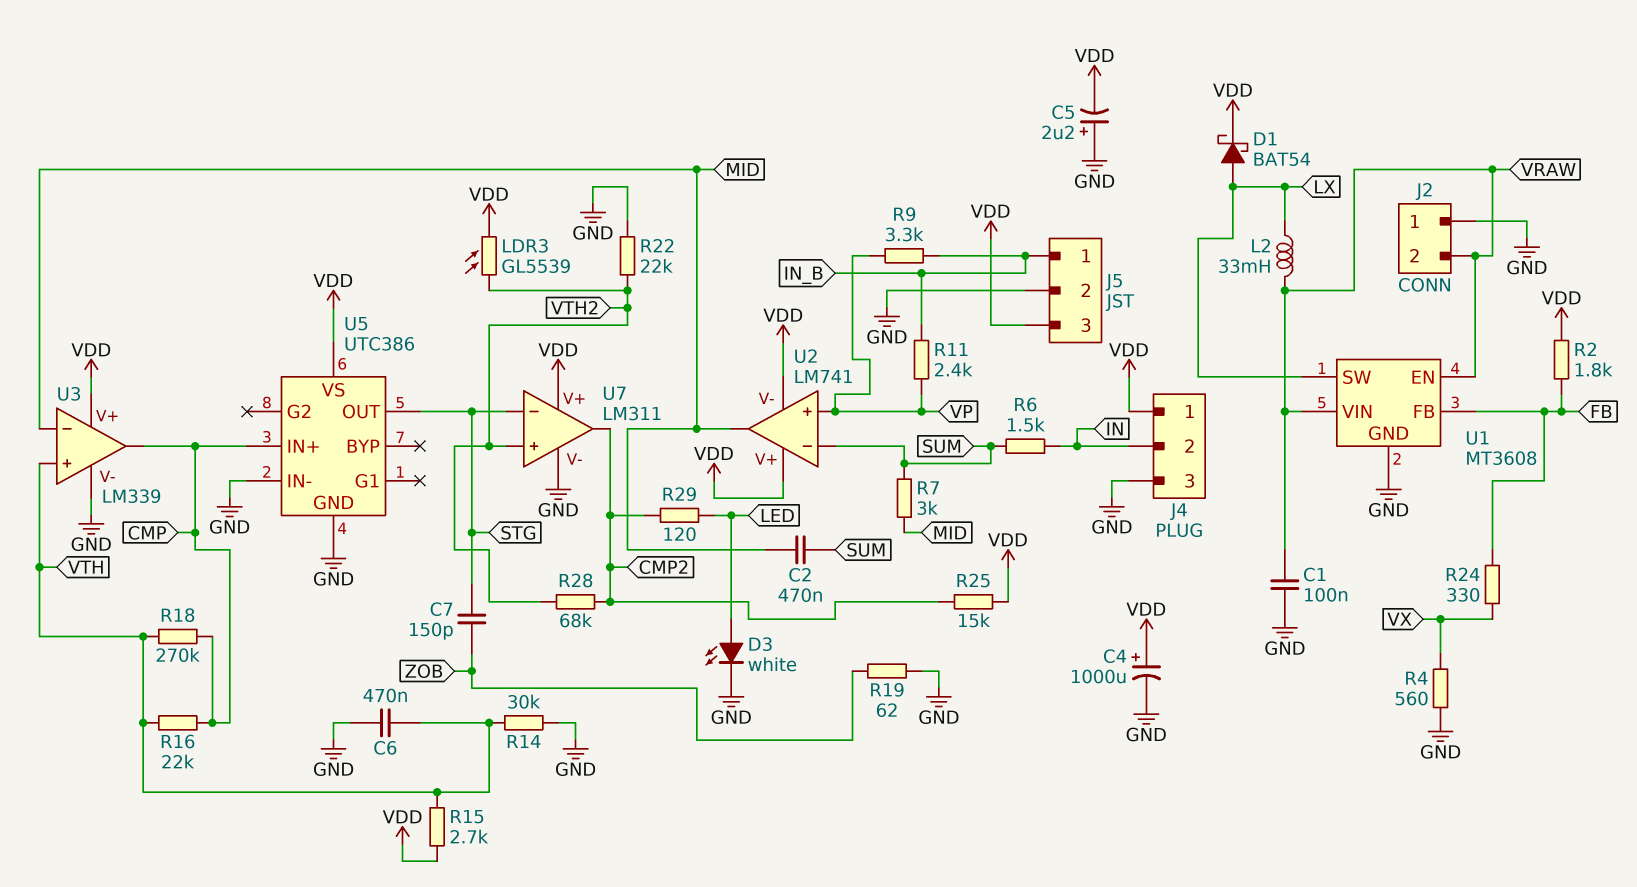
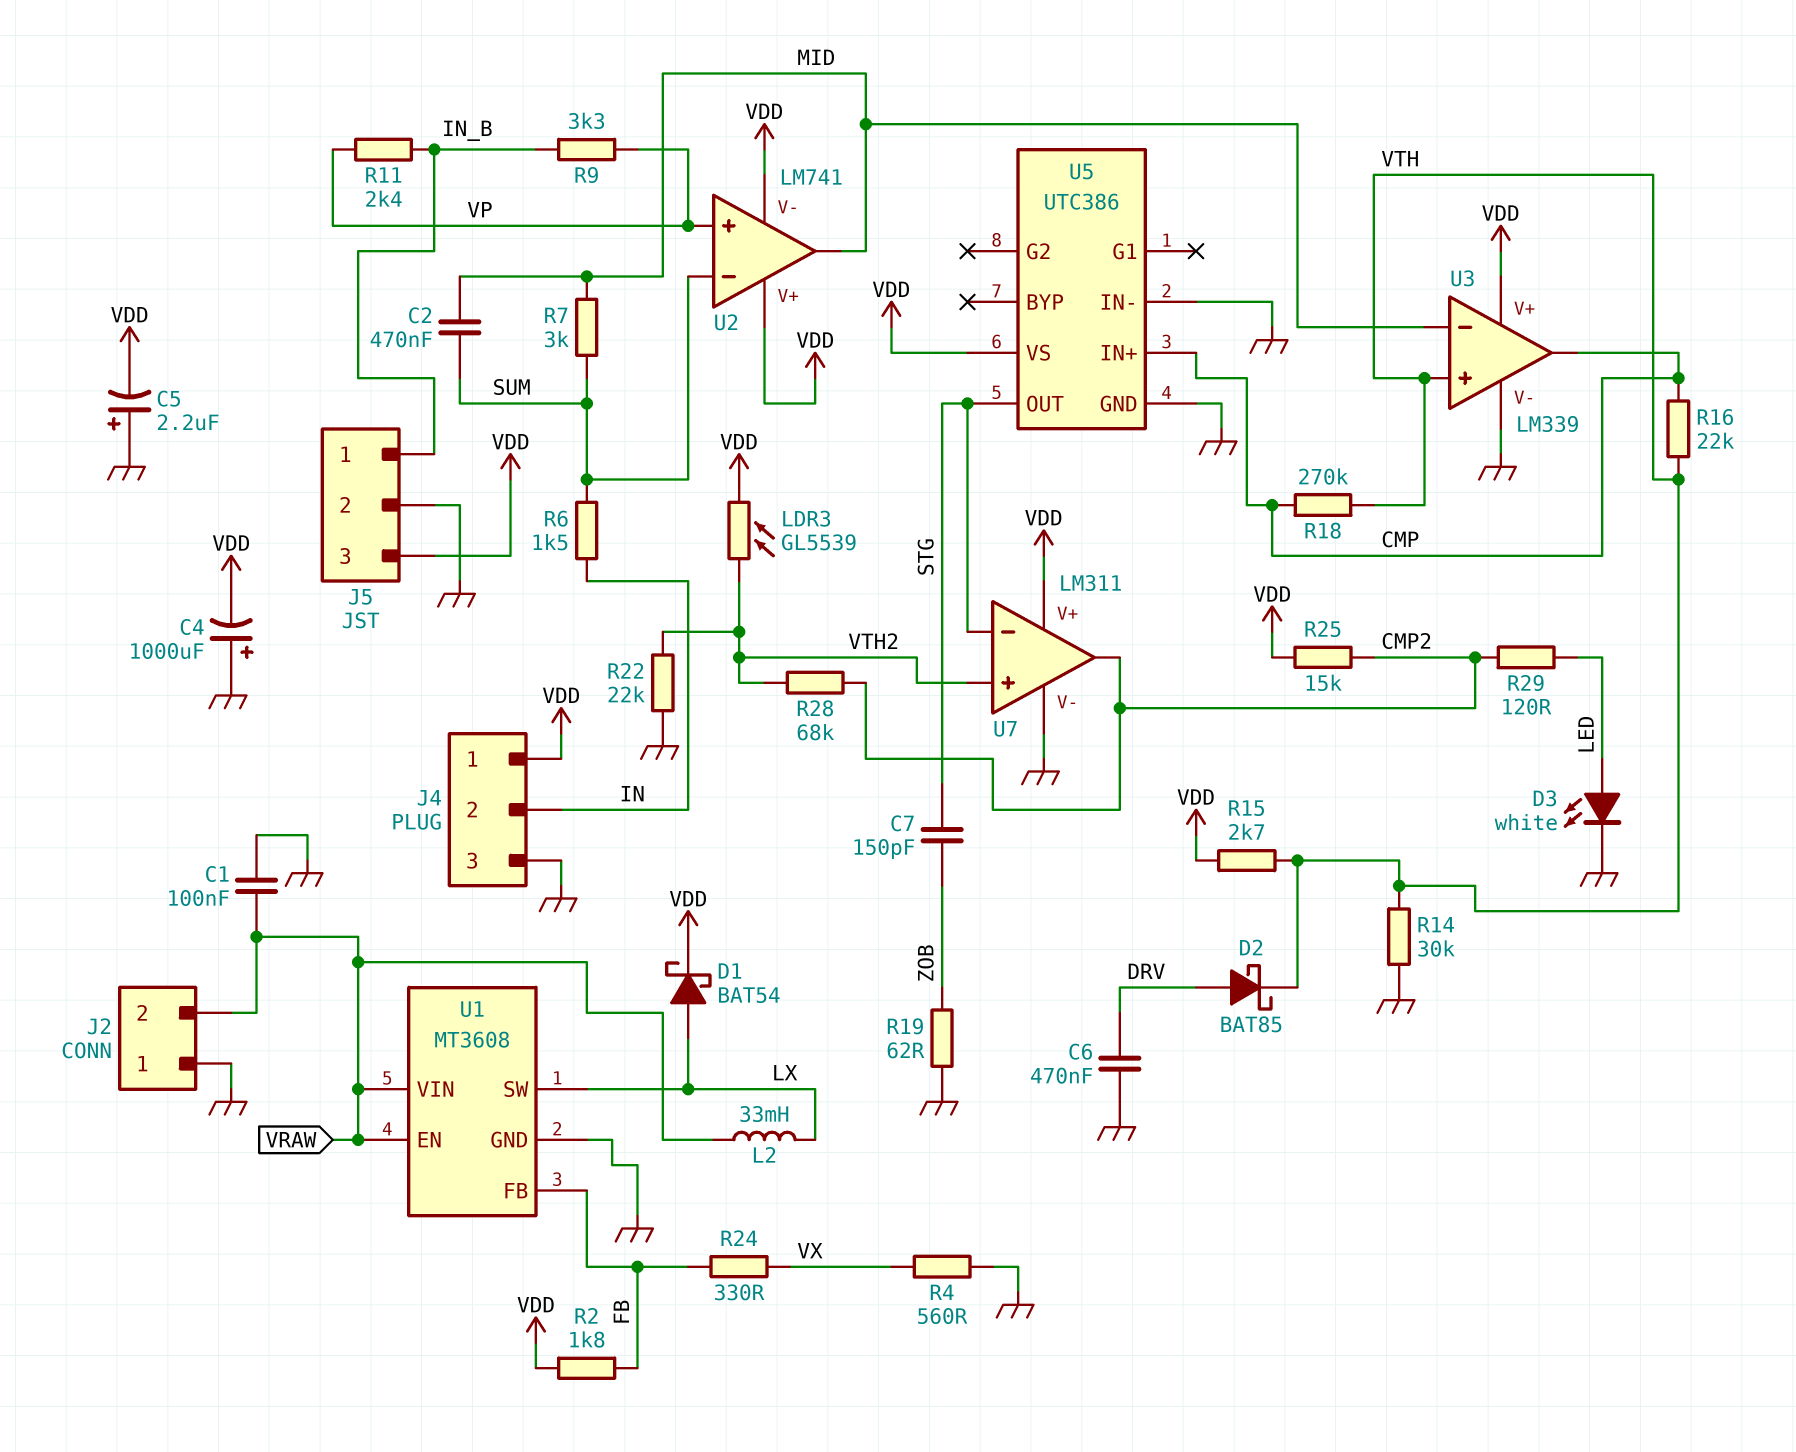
C4: 1000uF (plus VDD, minus GND) -> 1000uF (plus GND, minus VDD)
C6: 470nF (GND, VTH) -> 470nF (DRV, GND)
D2: none -> schottky BAT85 (A DRV, K VTH)

